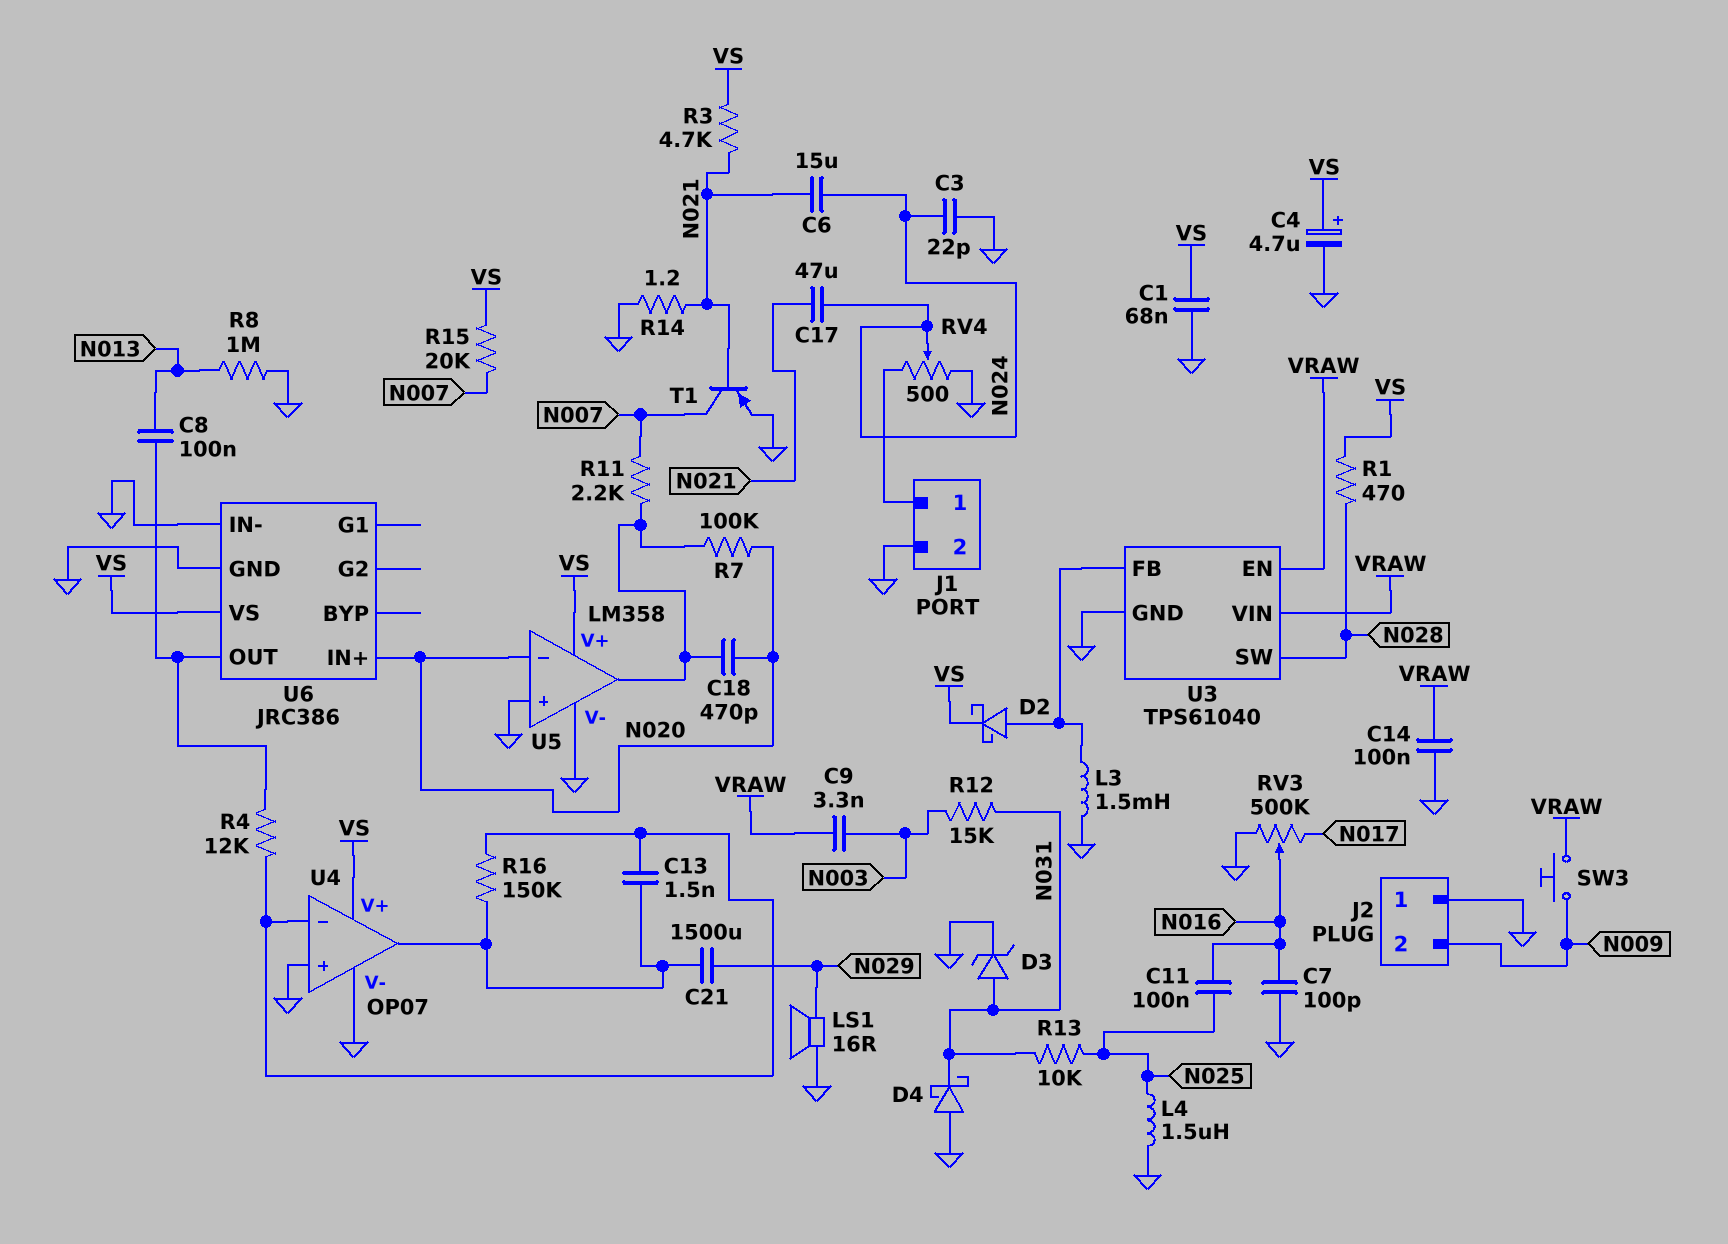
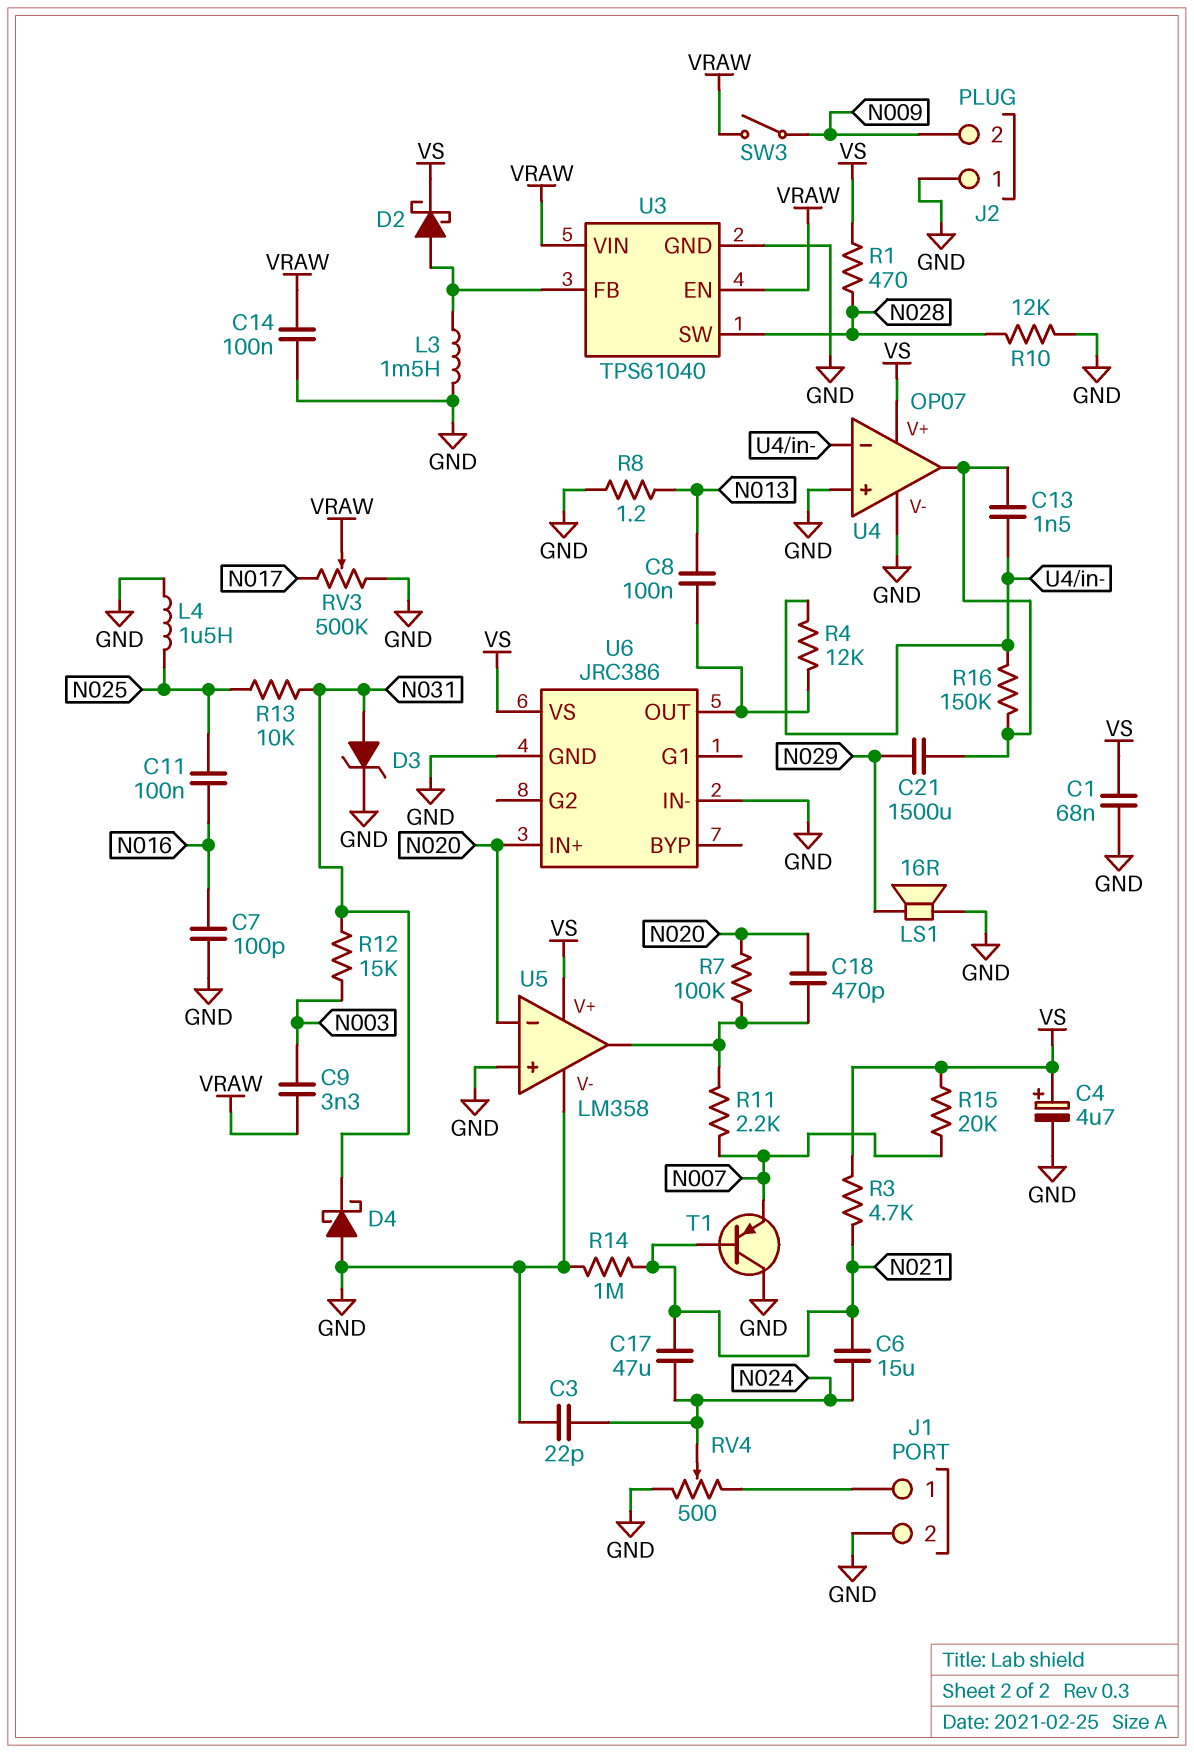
R8: 1M (GND, N013) -> 1.2 (GND, N013)
R10: none -> 12k (GND, N028)
R14: 1.2 (GND, N021) -> 1M (GND, N021)
RV3: 500k (GND, N017, wiper N016) -> 500k (GND, N017, wiper VRAW)
SW3: button (N009, VRAW) -> switch (N009, VRAW)
T1: PNP (B N021, C N007, E GND) -> PNP (B N021, C GND, E N007)

